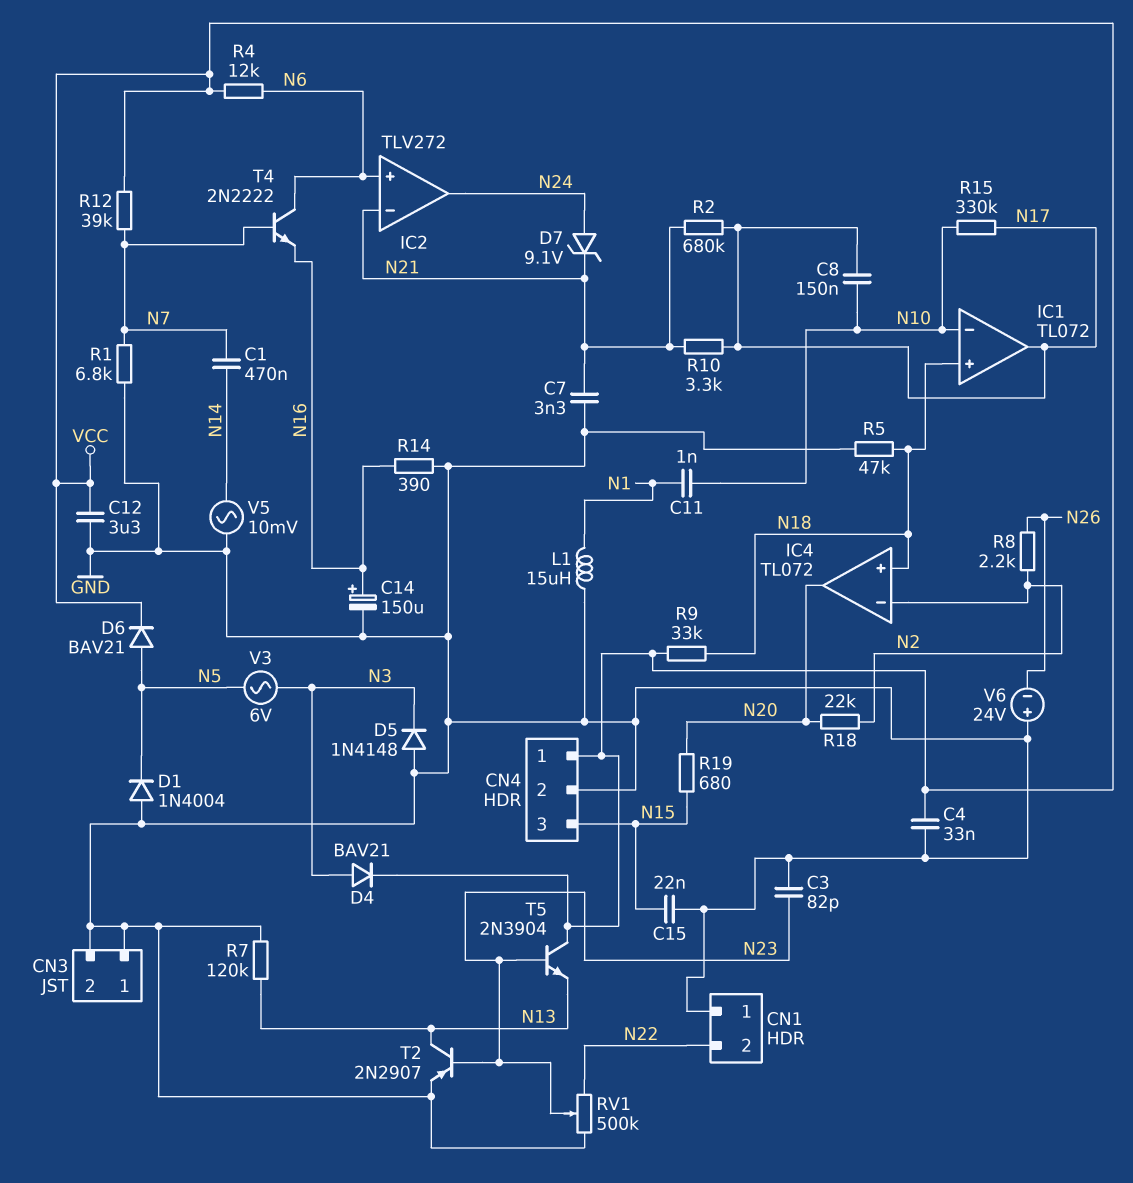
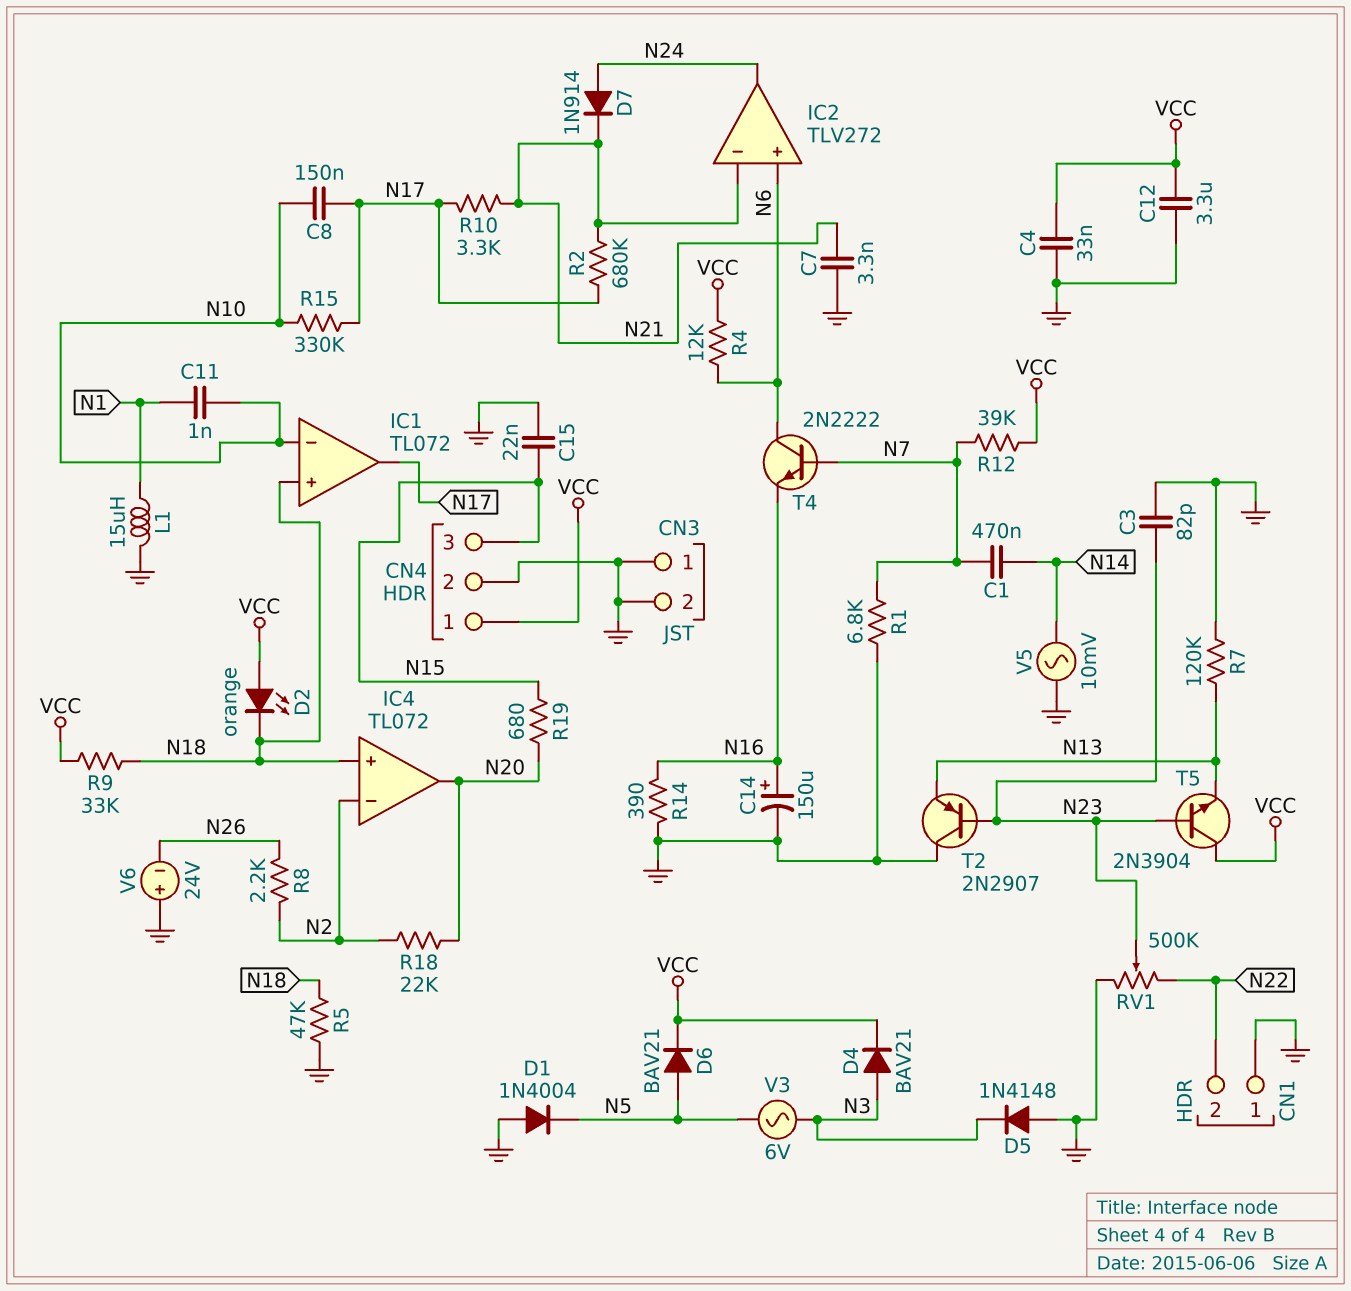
D2: none -> LED orange (A VCC, K N18)
D7: zener 9.1V (A N24, K N21) -> diode 1N914 (A N24, K N21)
T2: PNP 2N2907 (B N23, C N13, E GND) -> PNP 2N2907 (B N23, C GND, E N13)

